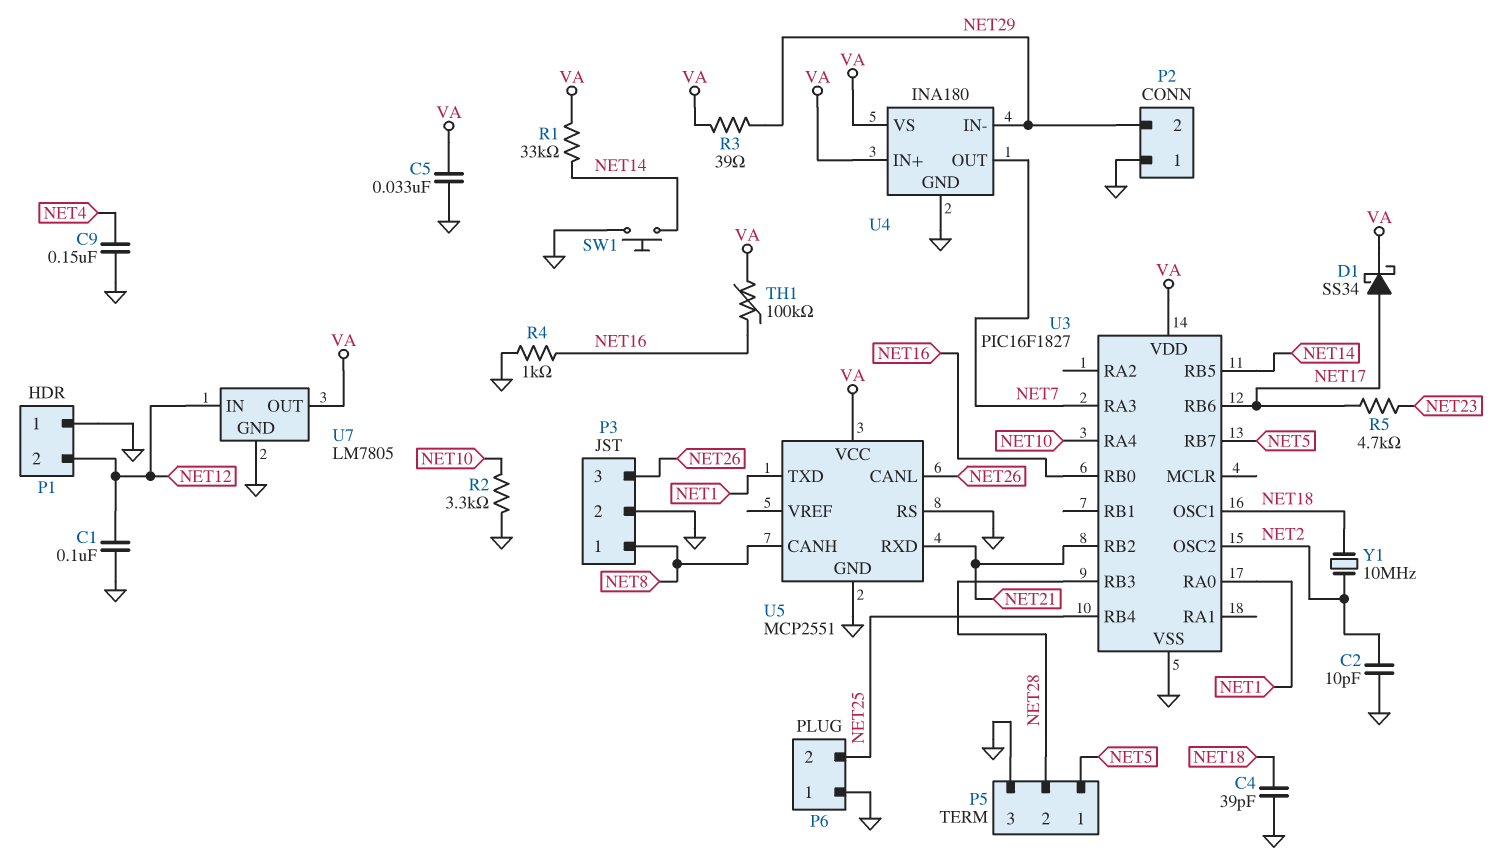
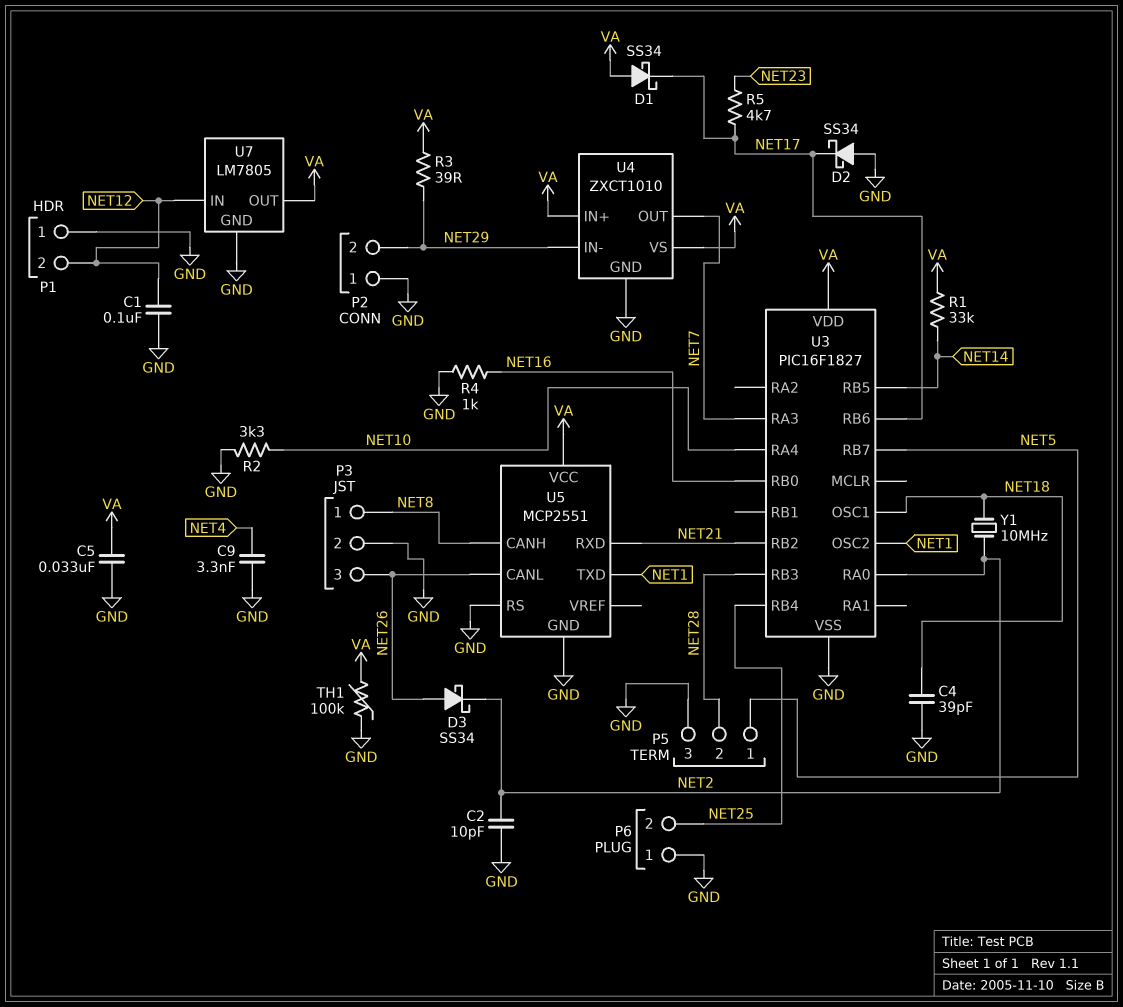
C9: 150nF (GND, NET4) -> 3.3nF (GND, NET4)
D1: schottky SS34 (A NET17, K VA) -> schottky SS34 (A VA, K NET17)
D2: none -> schottky SS34 (A GND, K NET17)
D3: none -> schottky SS34 (A NET26, K NET2)
SW1: button (GND, NET14) -> none
TH1: 100k (NET16, VA) -> 100k (GND, VA)
U3 pin OSC2: NET2 -> NET1
U3 pin RA0: NET1 -> NET2
U4: INA180 -> ZXCT1010

